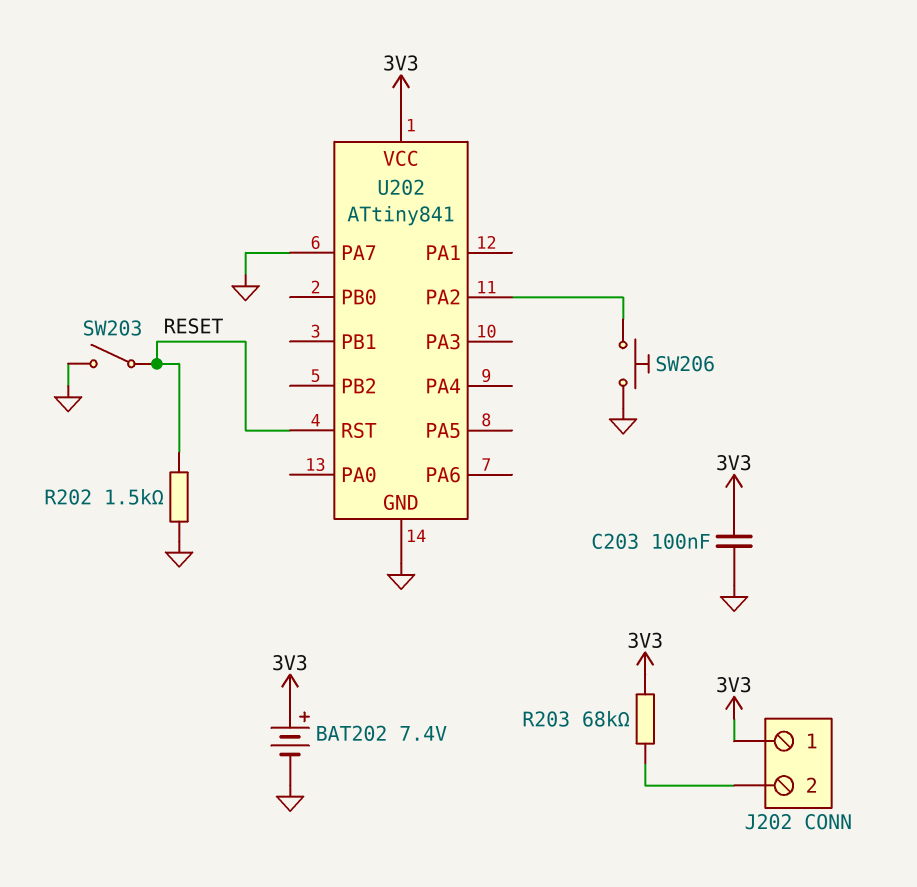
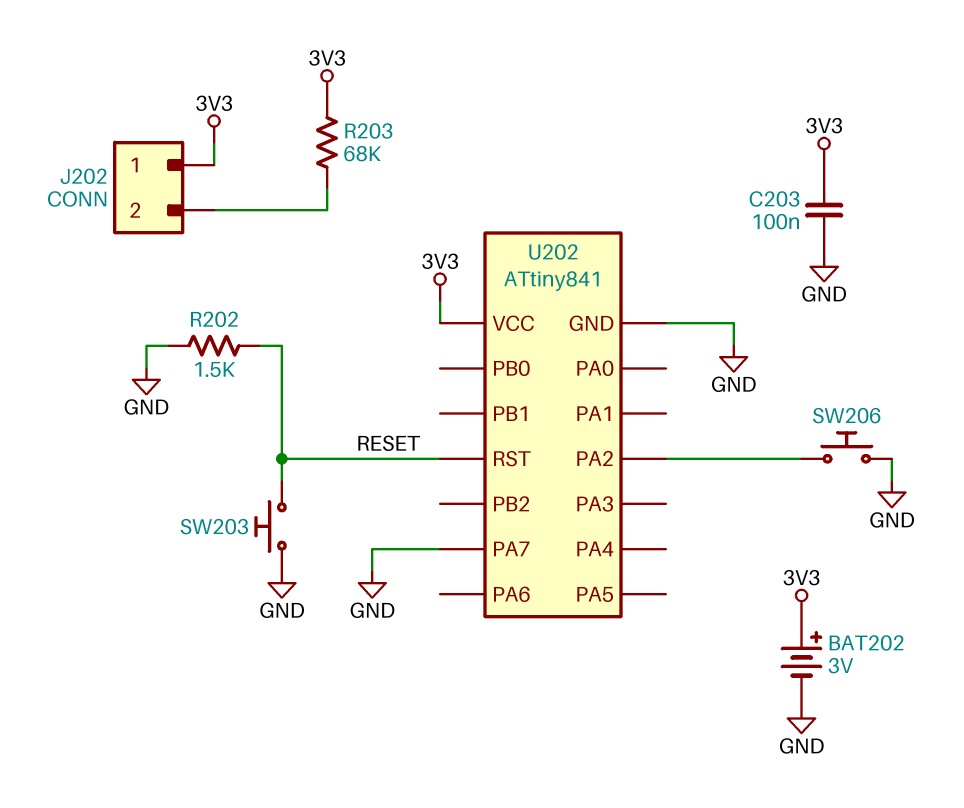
BAT202: 7.4V (plus 3V3, minus GND) -> 3V (plus 3V3, minus GND)
SW203: switch (GND, RESET) -> button (GND, RESET)

